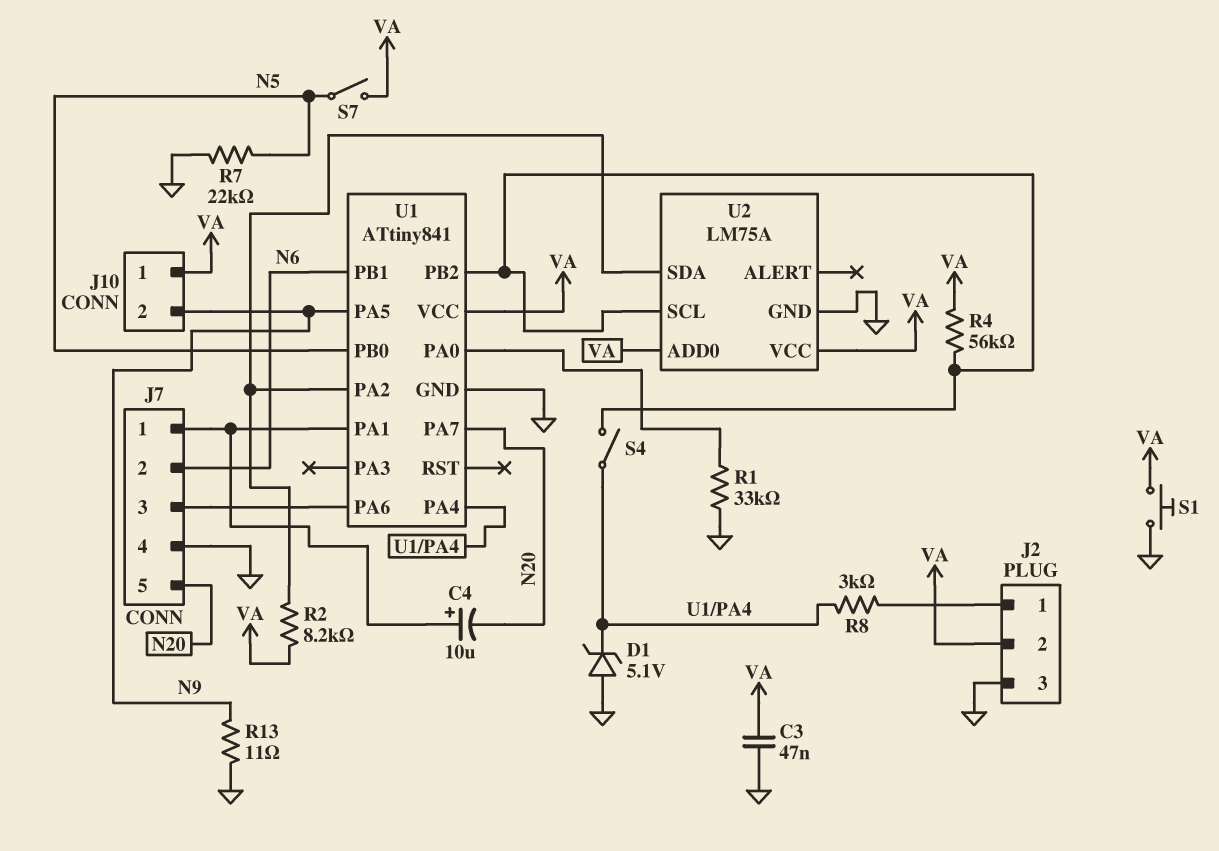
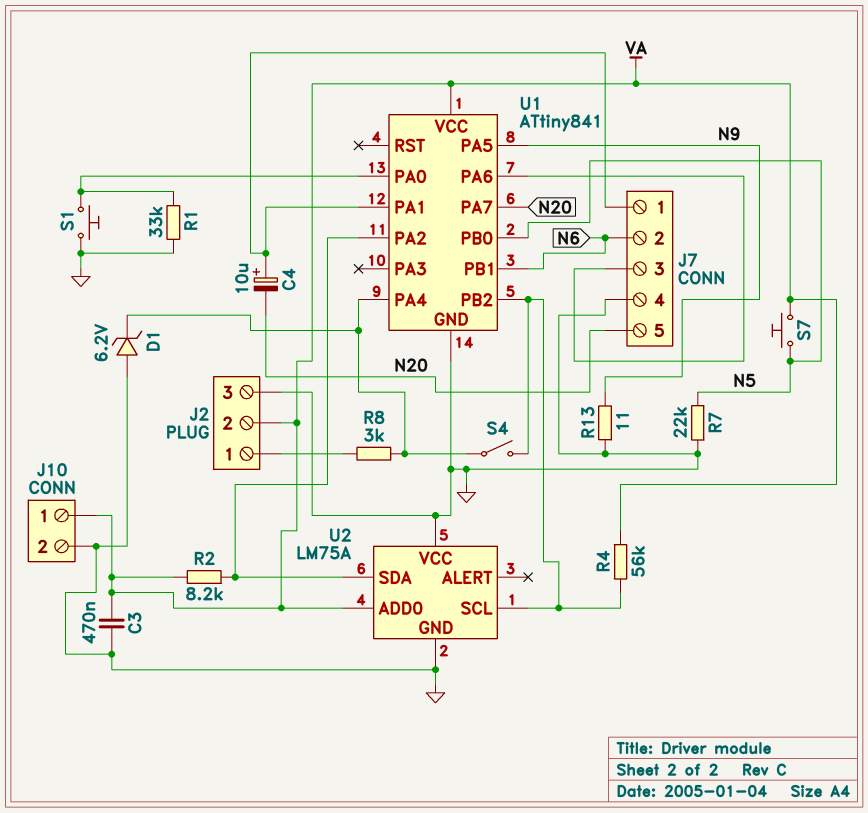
C3: 47nF (GND, VA) -> 470nF (GND, VA)
D1: zener 5.1V (A GND, K U1/PA4) -> zener 6.2V (A GND, K U1/PA4)
J10 pin 2: N9 -> GND
S1: button (GND, VA) -> button (GND, U1/PA0)
S7: switch (N5, VA) -> button (N5, VA)
U2 pin VCC: VA -> GND

